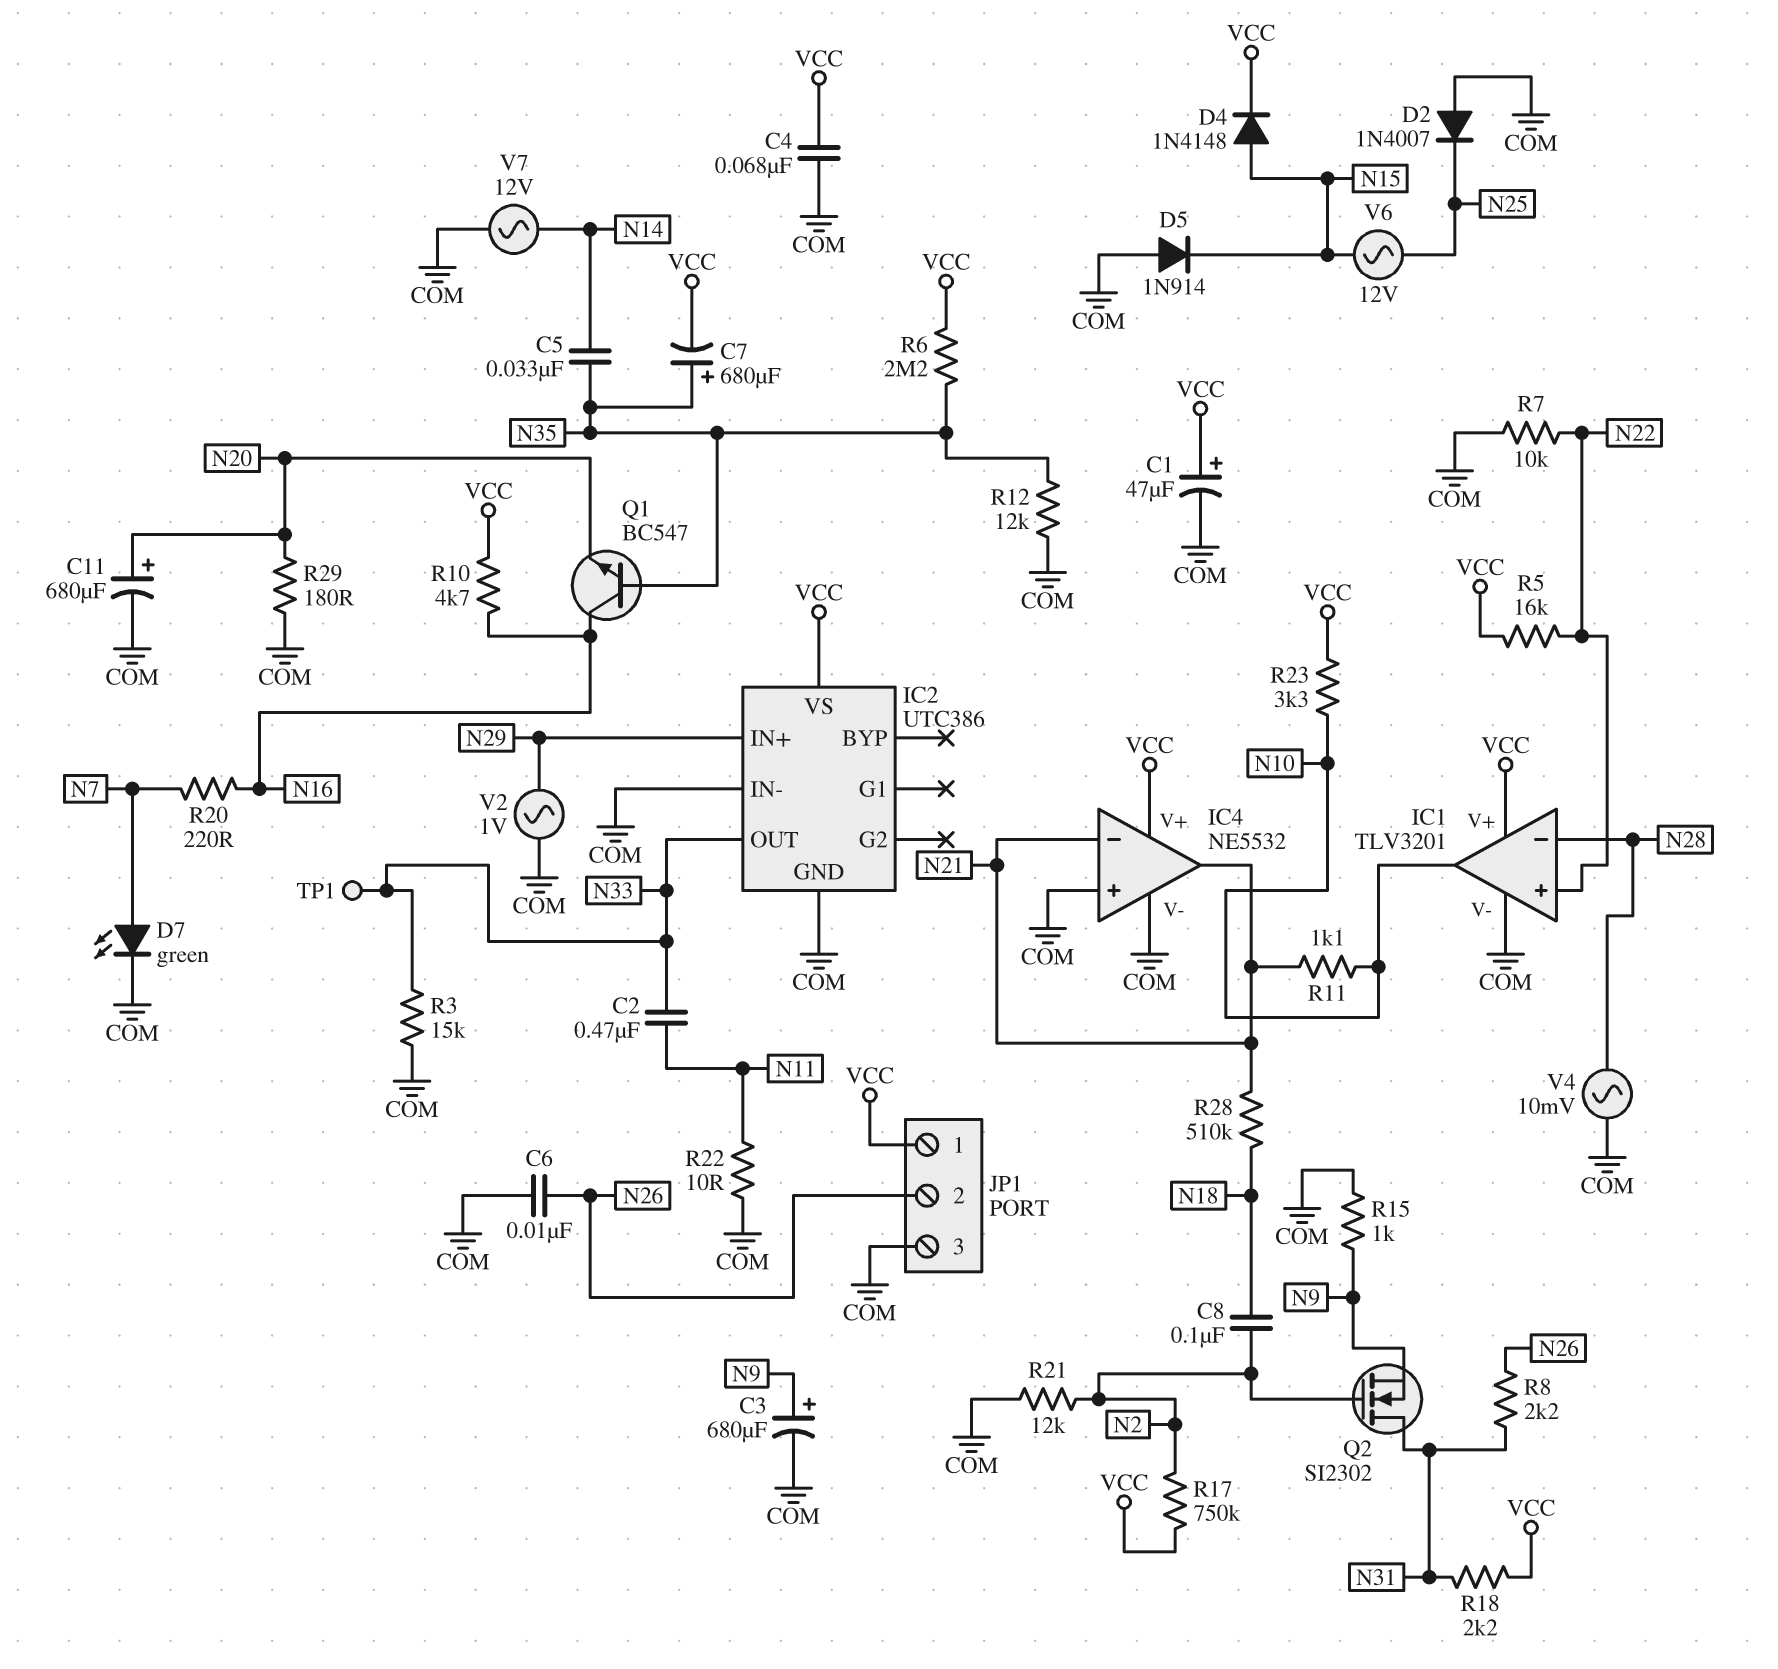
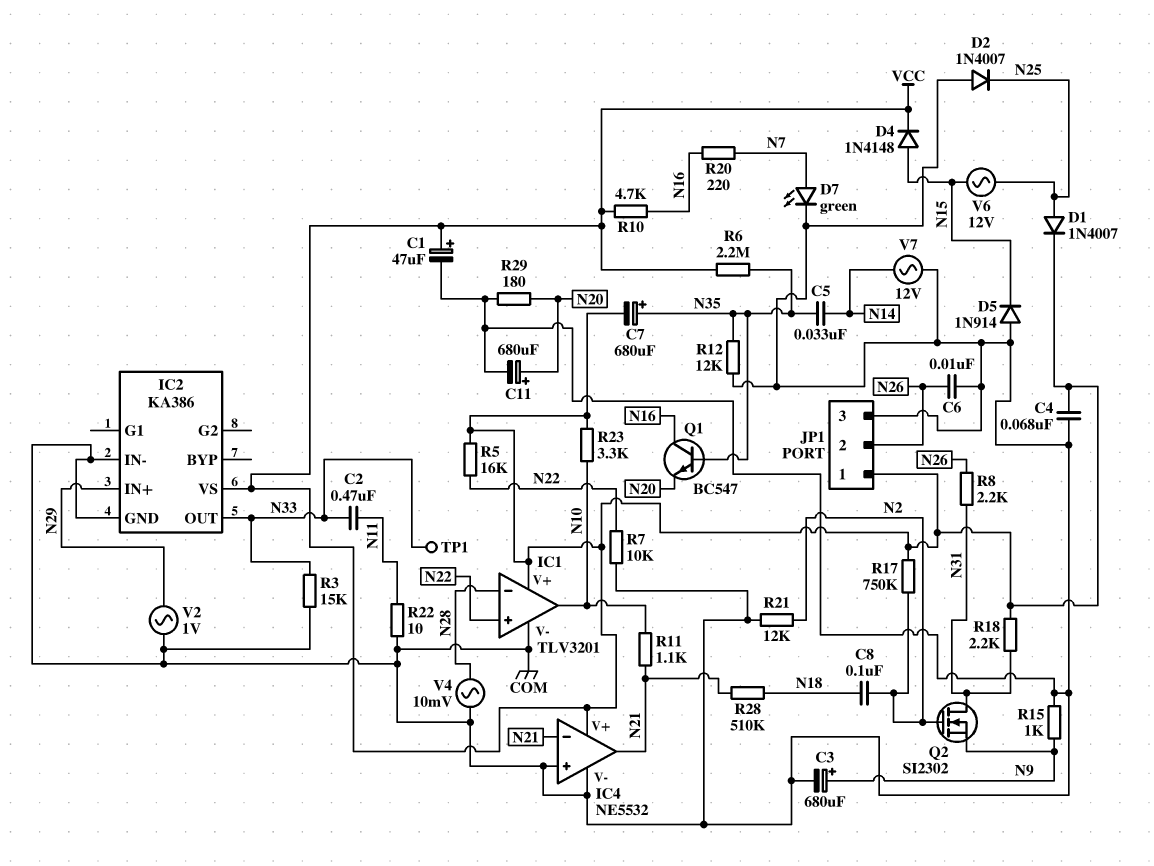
D1: none -> diode 1N4007 (A N25, K VCC)
IC2: UTC386 -> KA386

